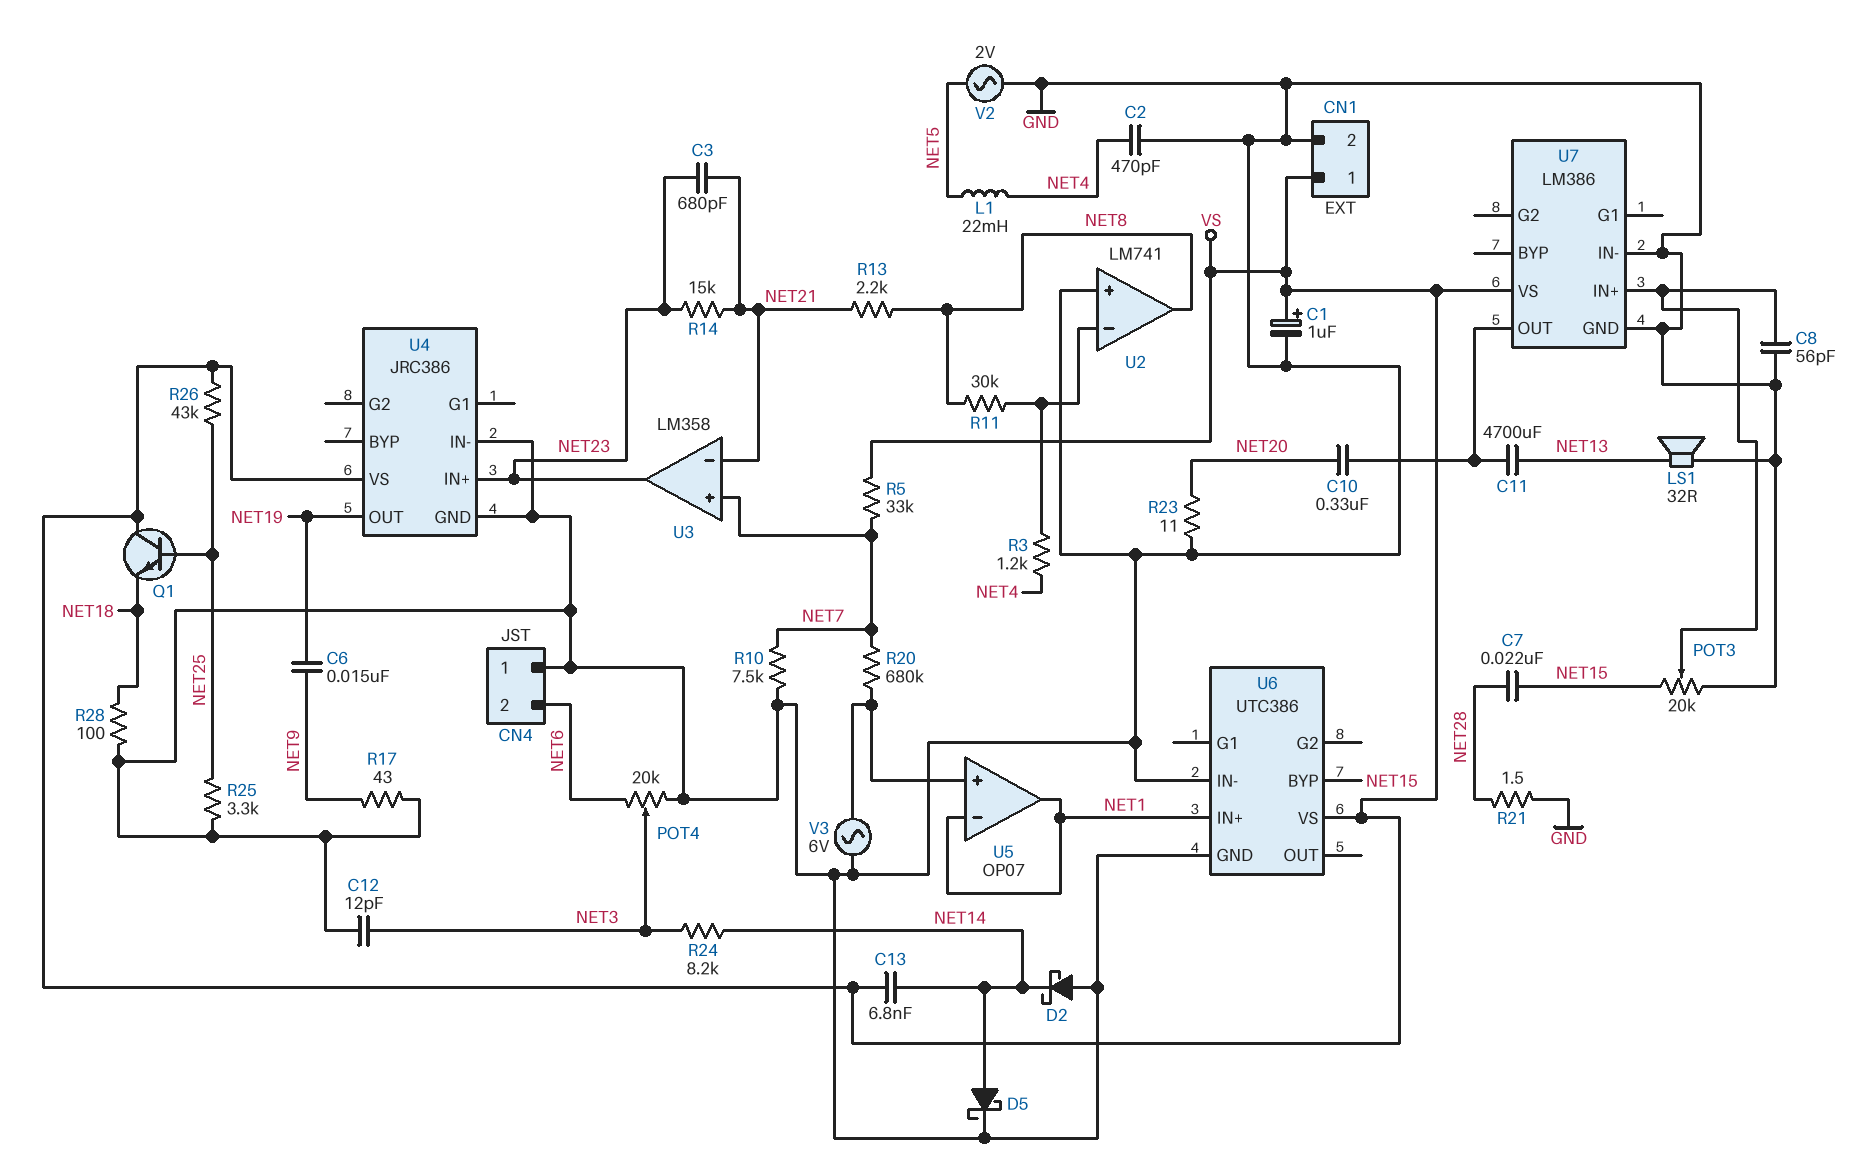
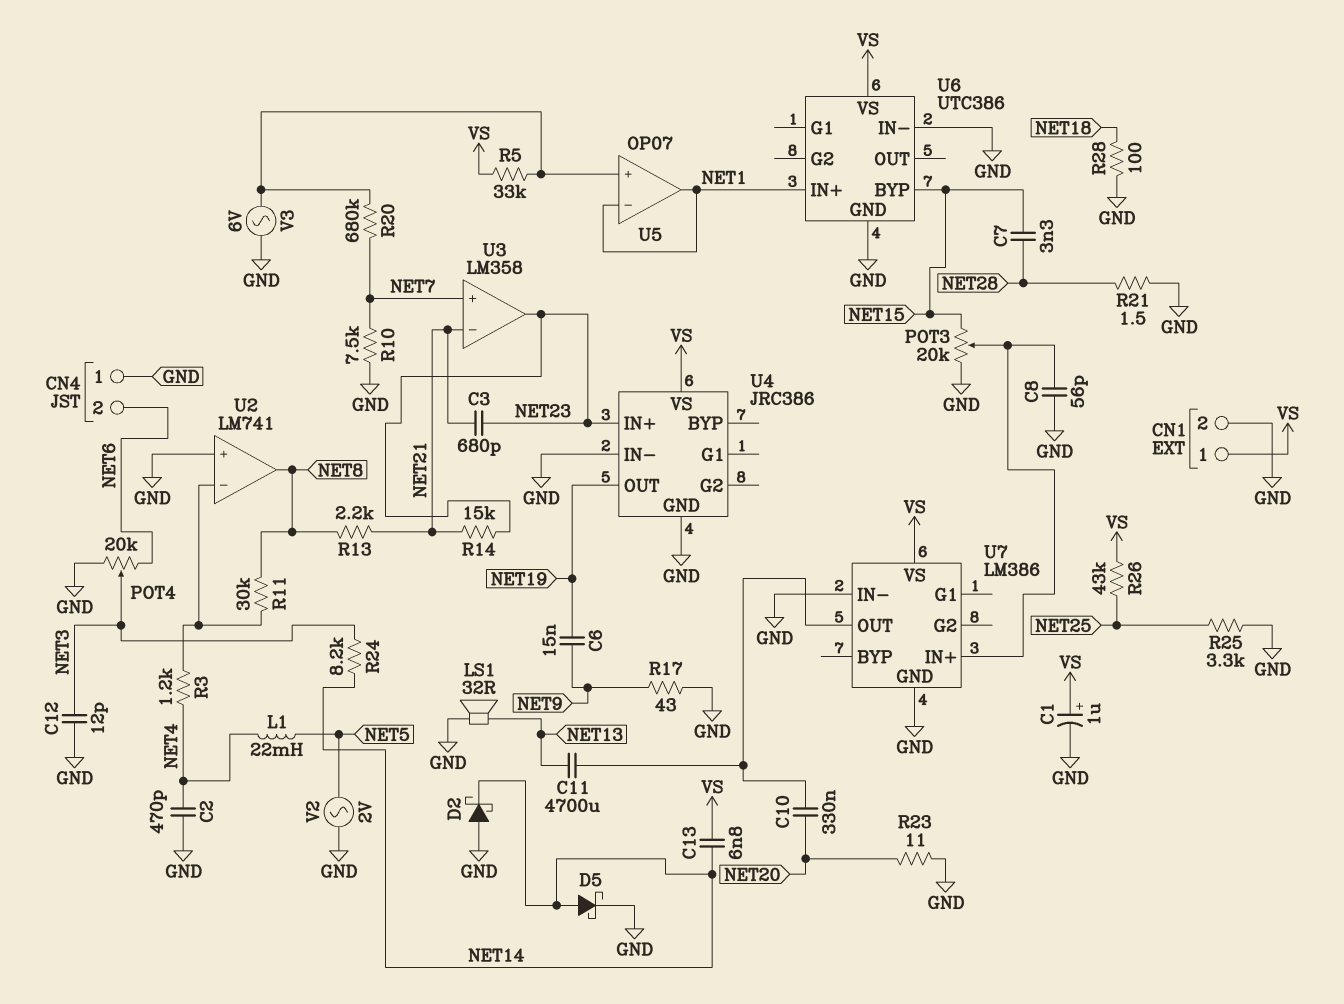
C7: 22nF (NET15, NET28) -> 3.3nF (NET15, NET28)
Q1: NPN (B NET25, C VS, E NET18) -> none
R5: 33k (NET7, VS) -> 33k (U5/in+, VS)

